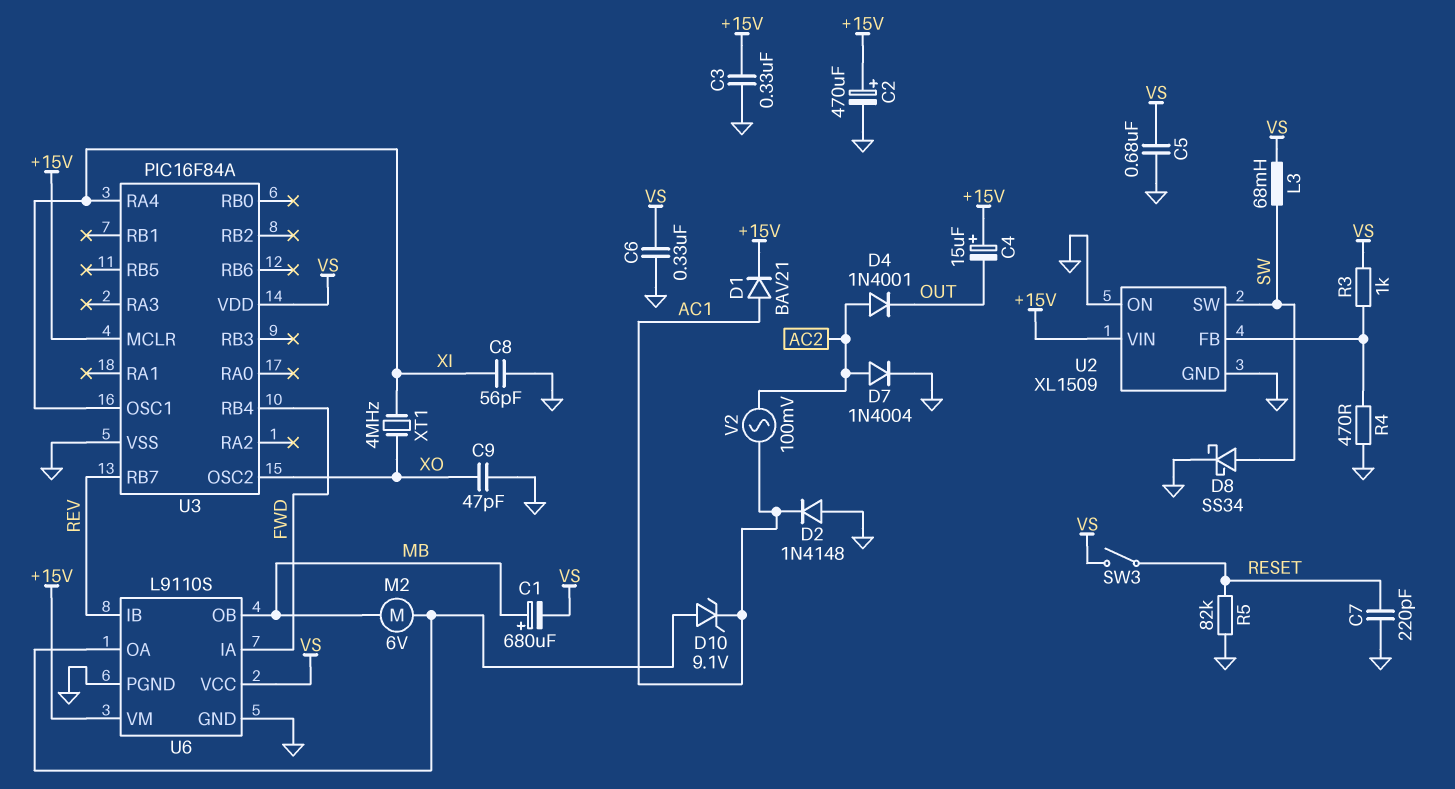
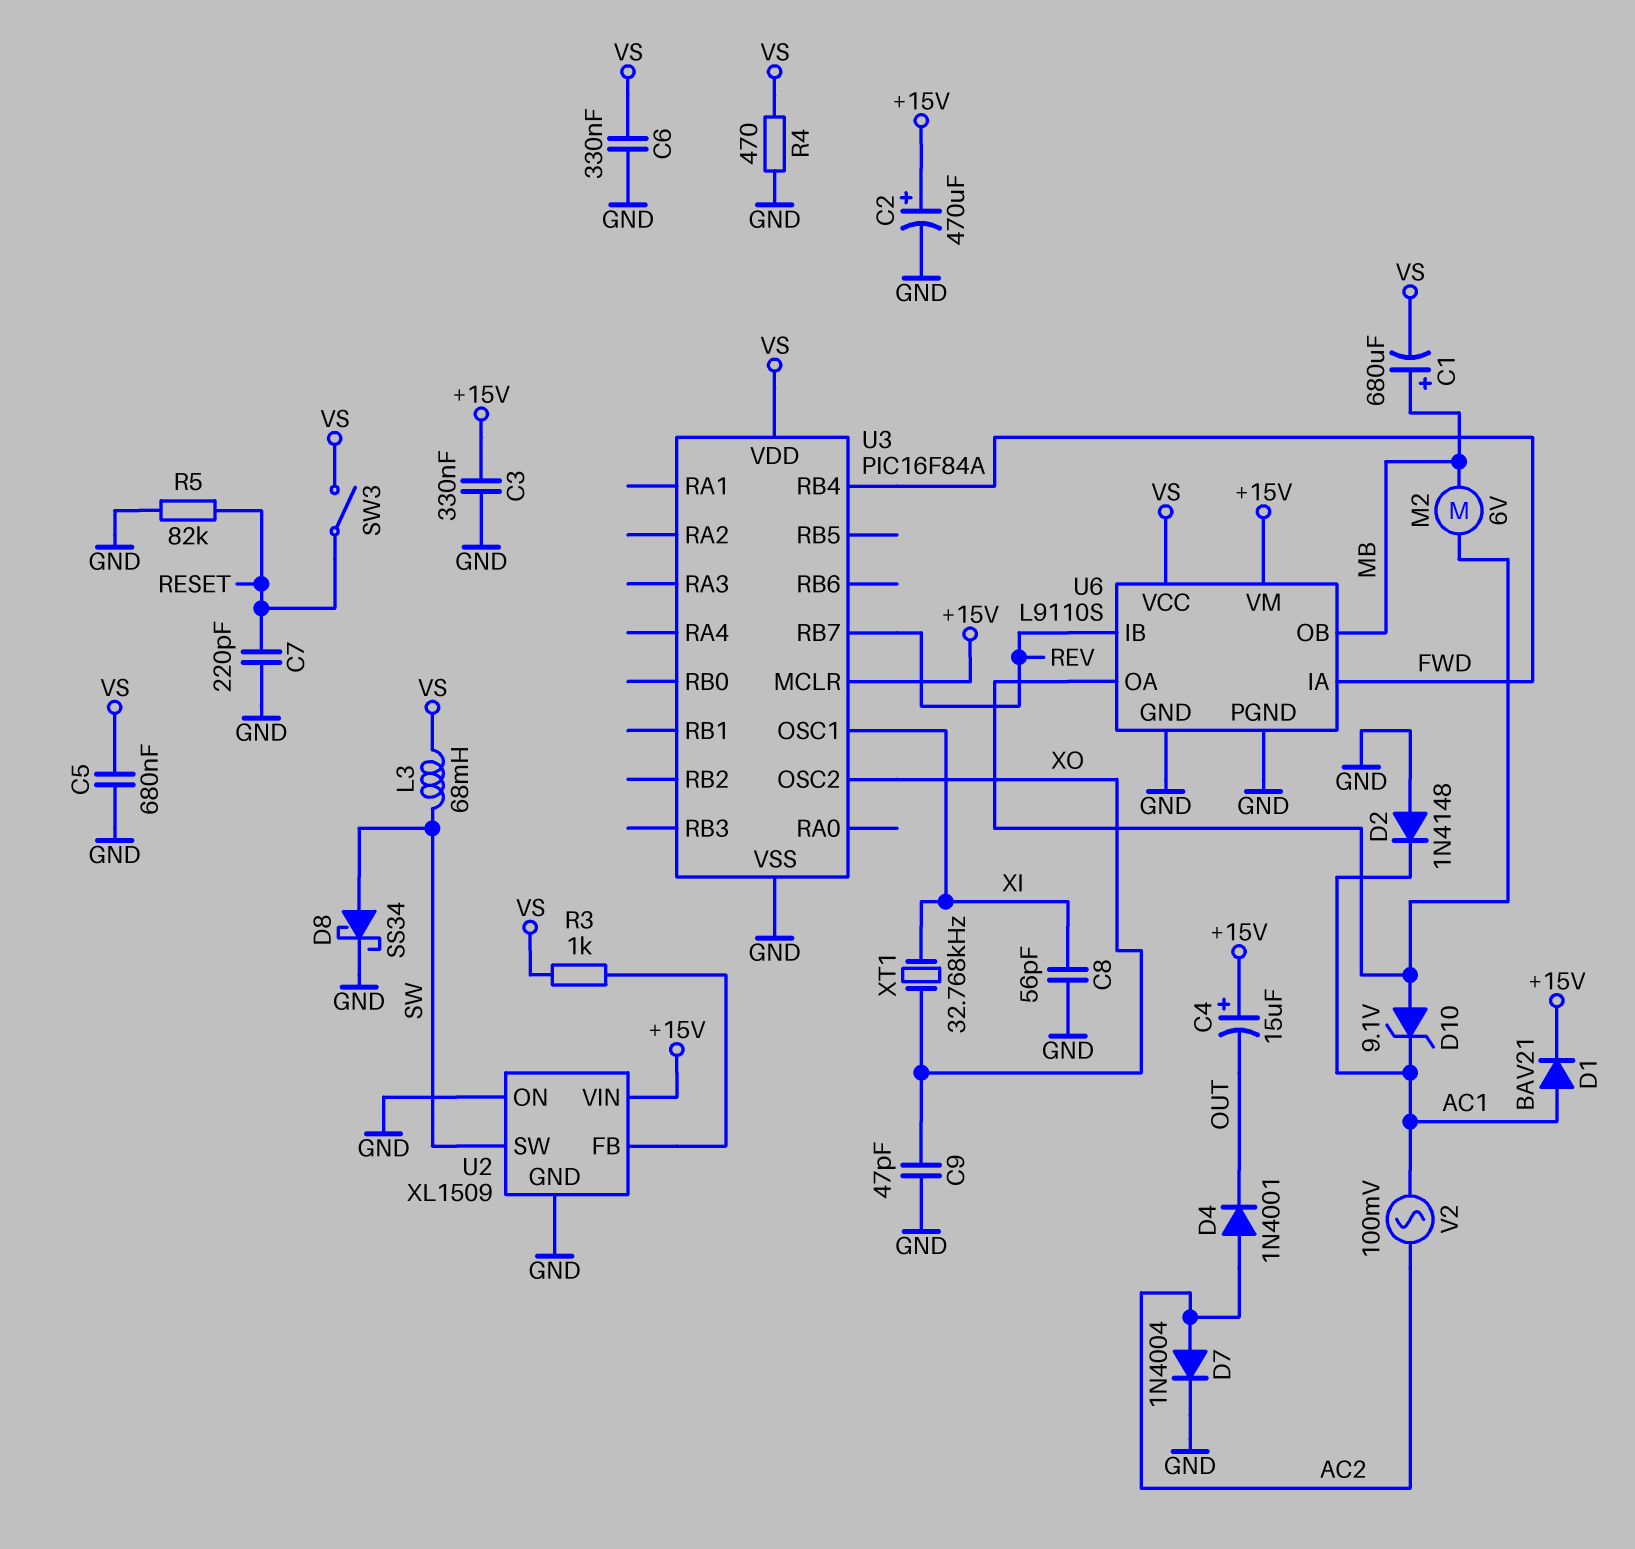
R4: 470 (GND, U2/FB) -> 470 (GND, VS)
U3 pin RA4: XI -> none
XT1: 4MHz (XI, XO) -> 32.768kHz (XI, XO)

